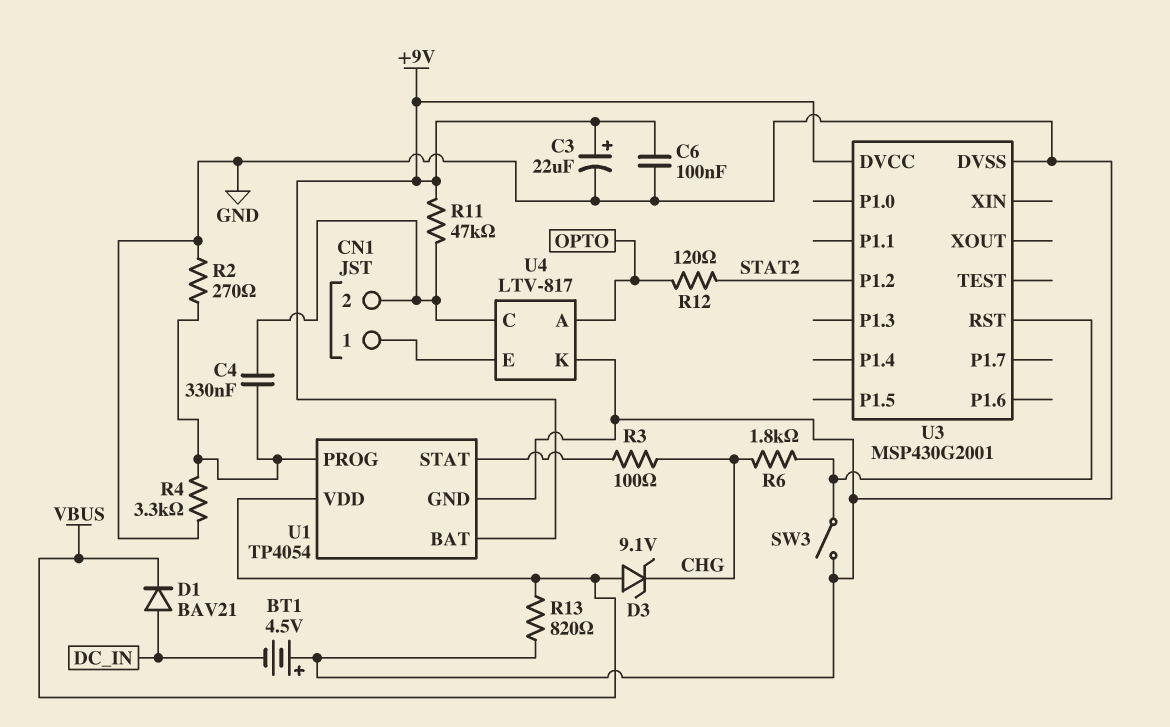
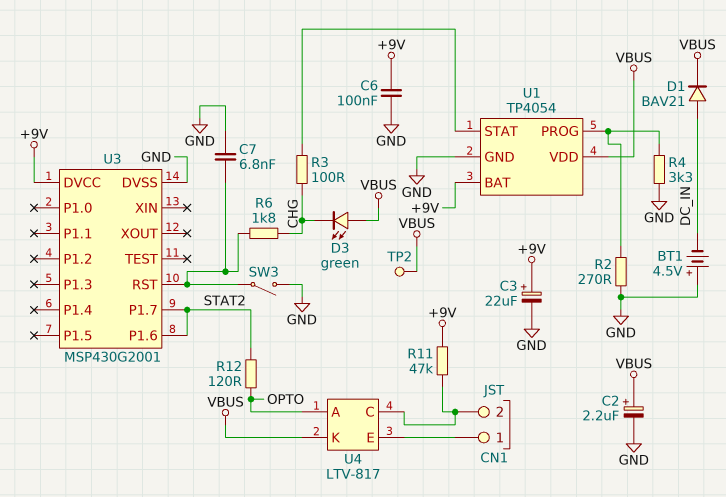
C2: none -> 2.2uF (plus VBUS, minus GND)
C4: 330nF (CN1/2, U1/PROG) -> none
C7: none -> 6.8nF (GND, U3/RST)
D3: zener 9.1V (A VBUS, K CHG) -> LED green (A VBUS, K CHG)
R13: 820 (GND, VBUS) -> none
TP2: none -> test point (VBUS)
U3 pin P1.2: STAT2 -> none
U3 pin P1.6: none -> STAT2
U3 pin P1.7: none -> STAT2
U4 pin K: GND -> VBUS

